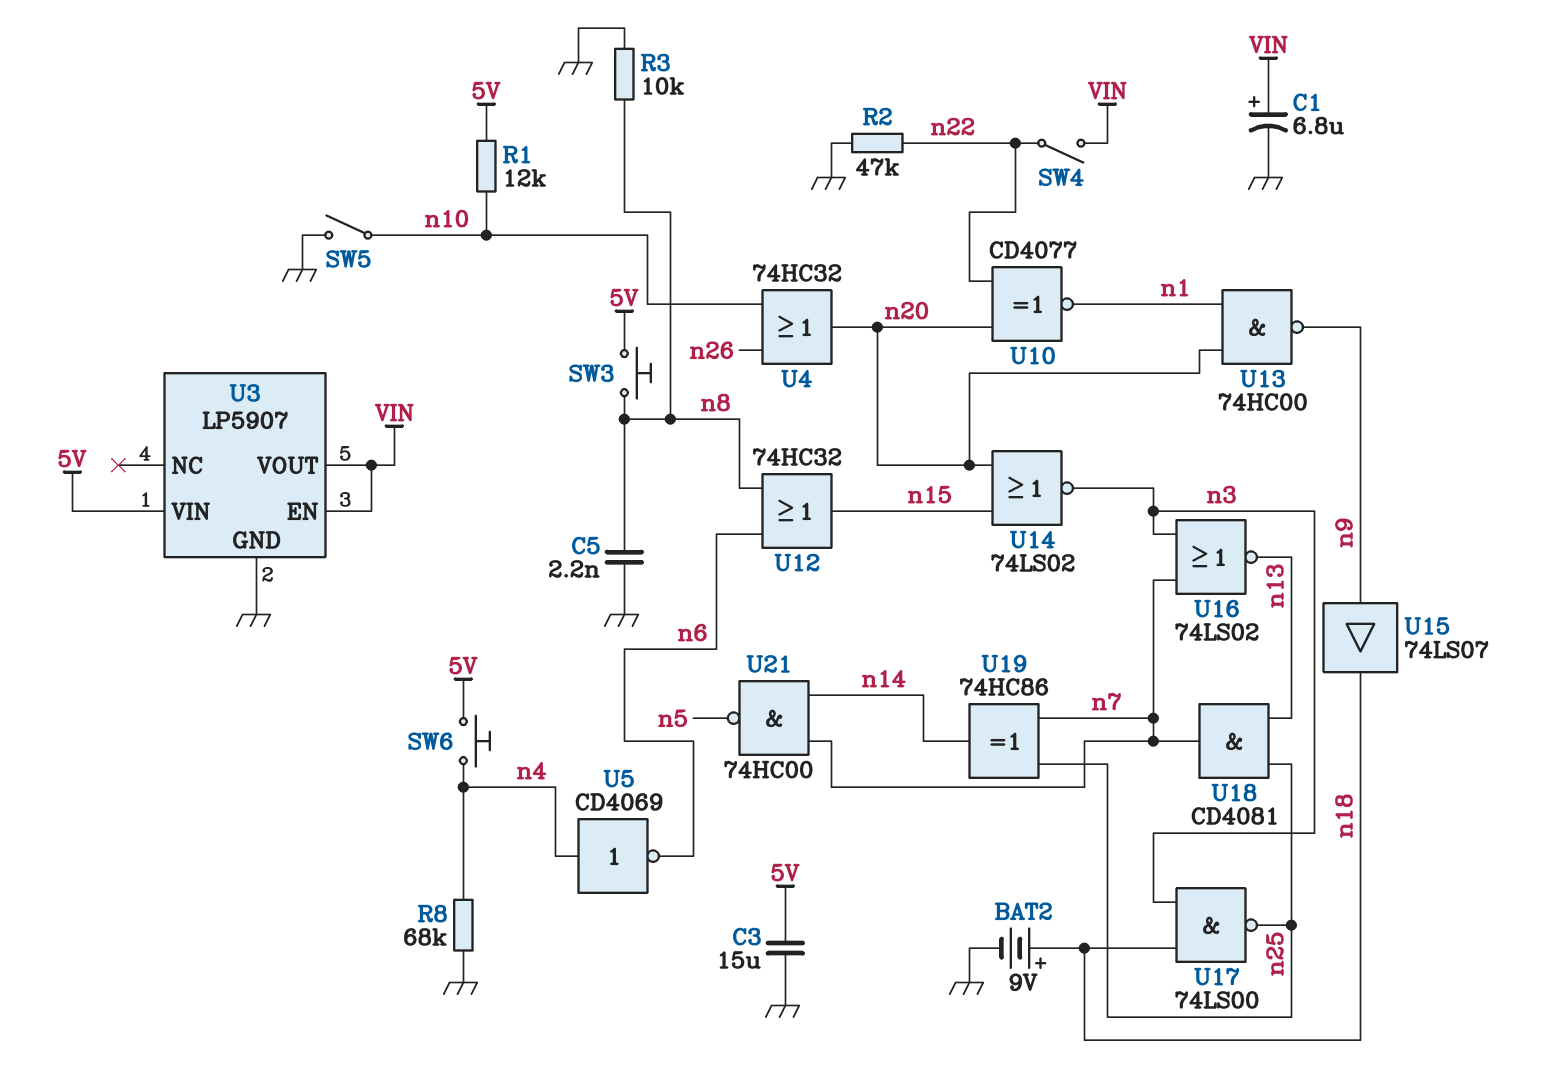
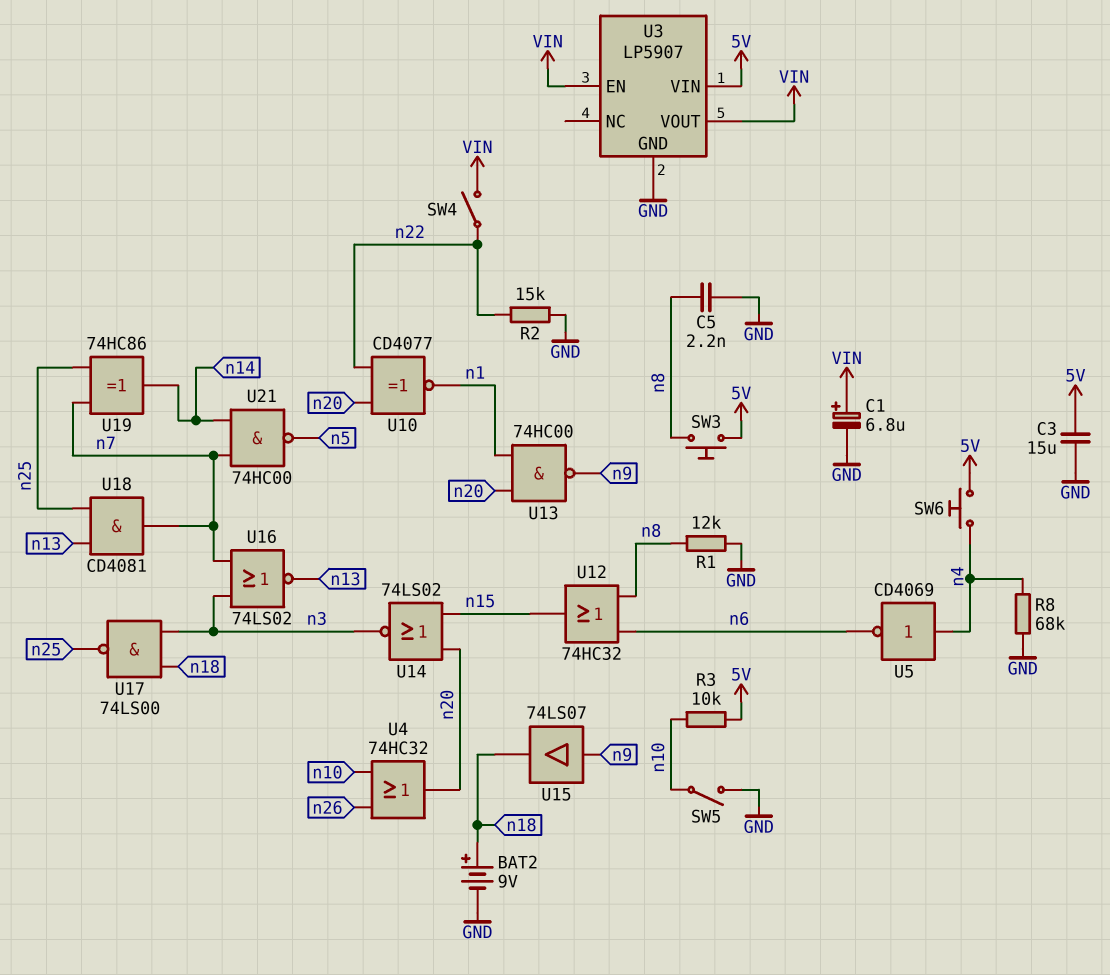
R1: 12k (5V, n10) -> 12k (GND, n8)
R2: 47k (GND, n22) -> 15k (GND, n22)
R3: 10k (GND, n8) -> 10k (5V, n10)

